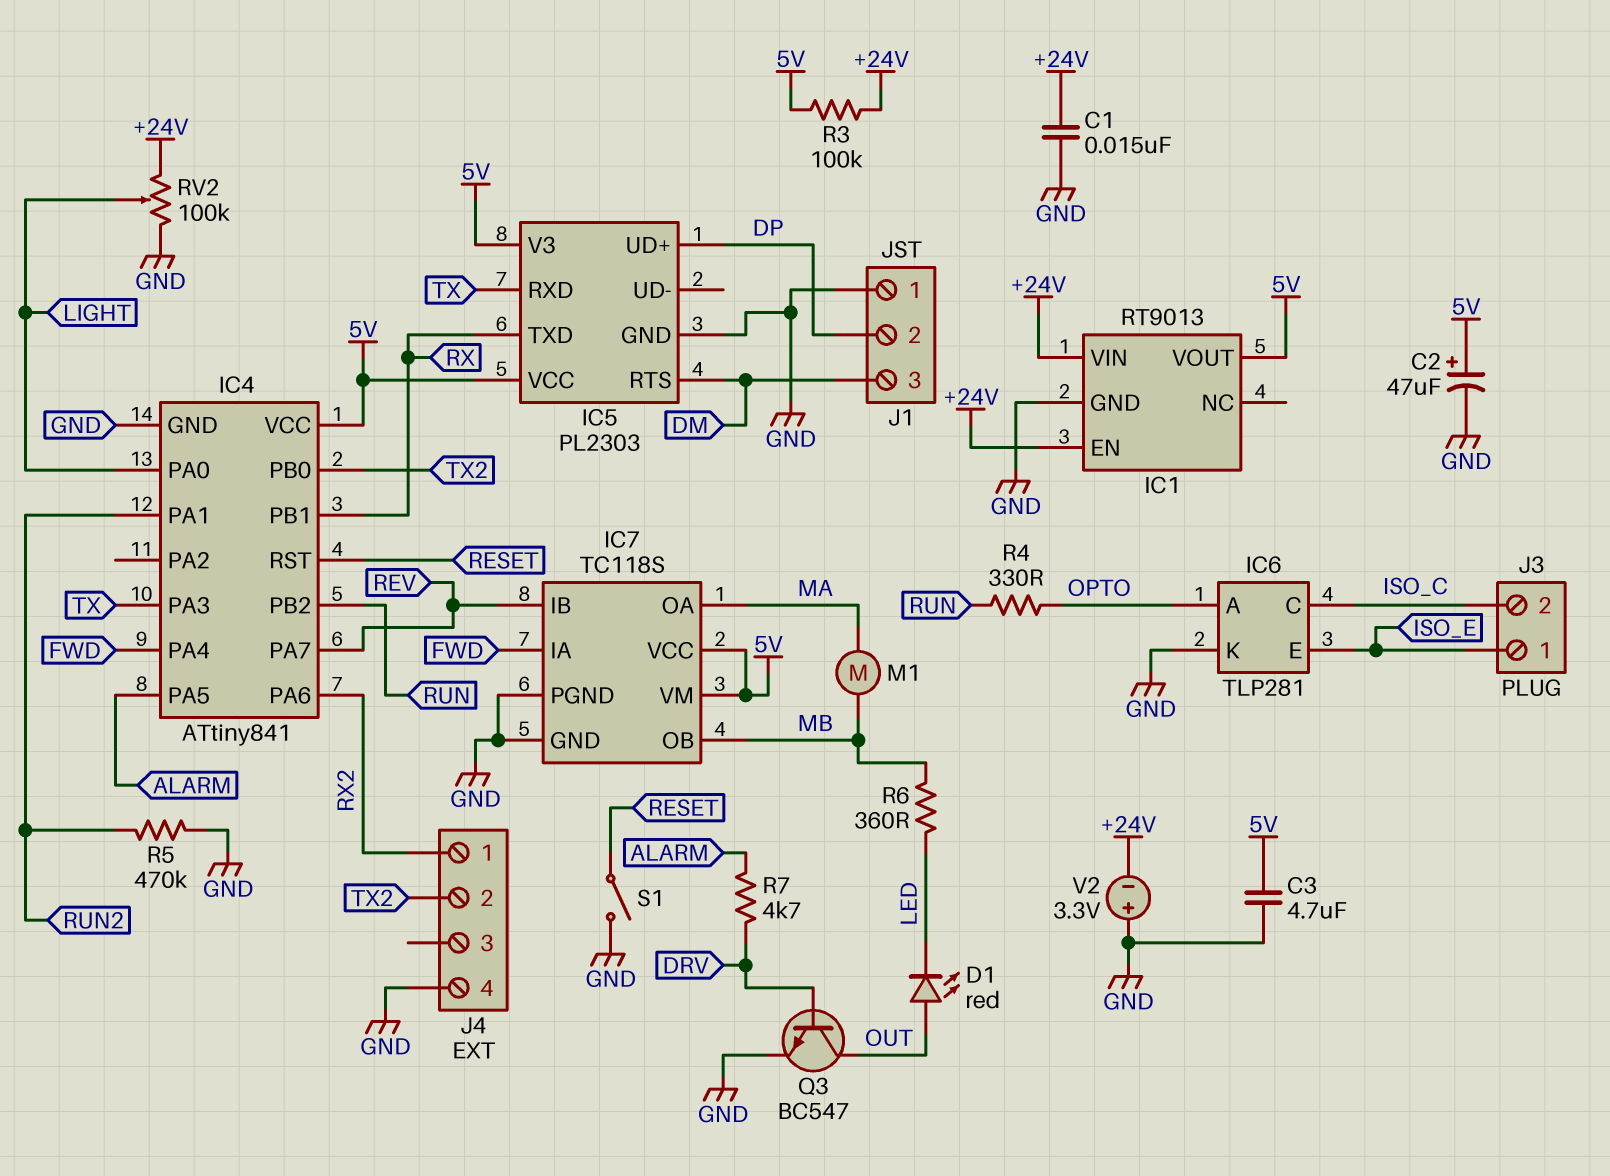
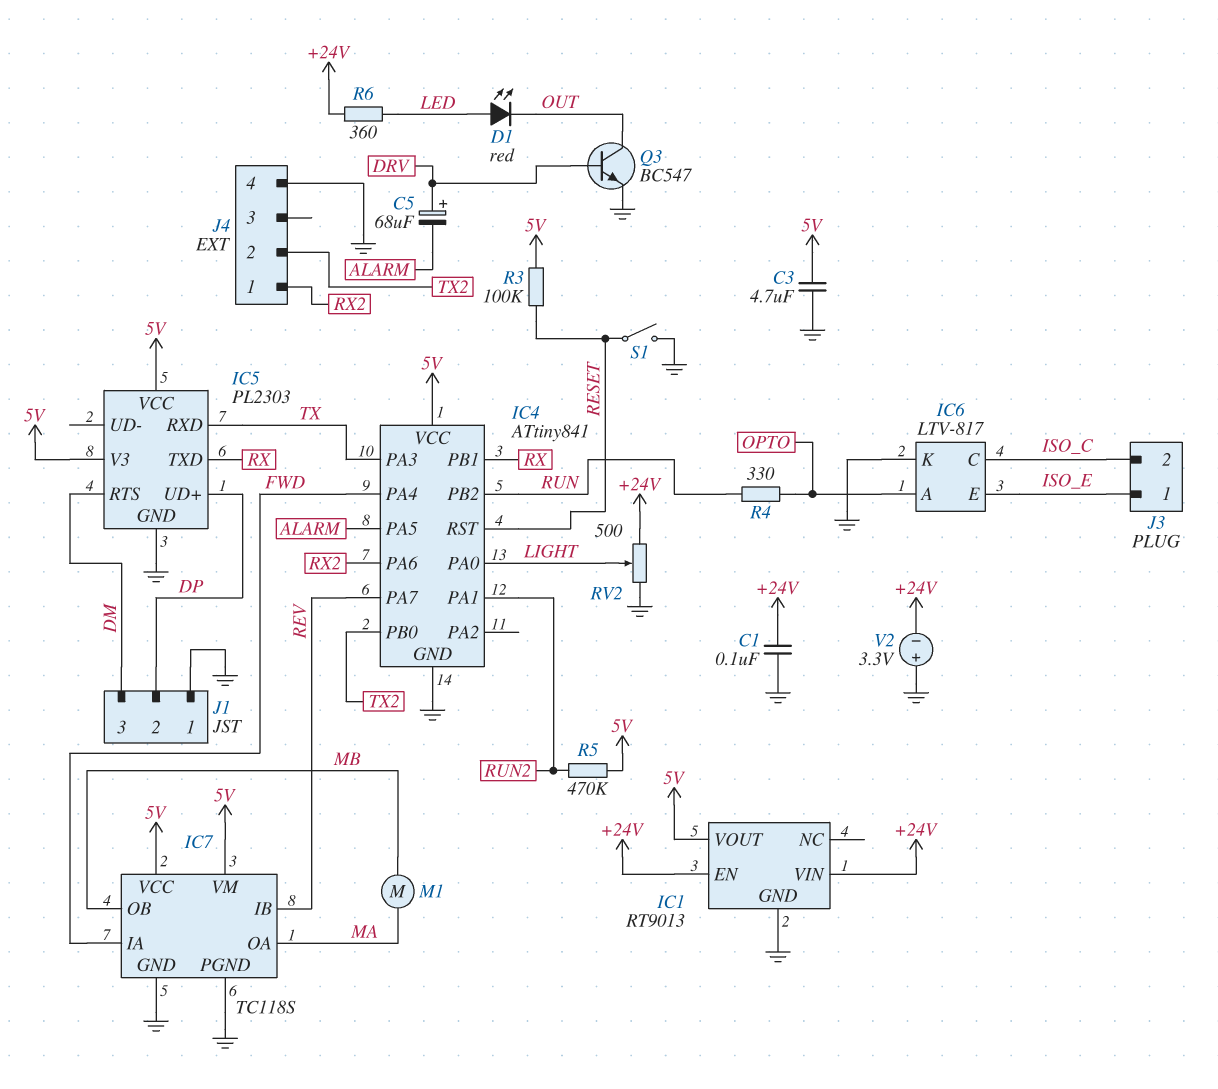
C1: 15nF (+24V, GND) -> 100nF (+24V, GND)
C2: 47uF (plus 5V, minus GND) -> none
C5: none -> 68uF (plus DRV, minus ALARM)
D1: LED red (A OUT, K LED) -> LED red (A LED, K OUT)
IC6: TLP281 -> LTV-817
R3: 100k (+24V, 5V) -> 100k (5V, RESET)
R5: 470k (GND, RUN2) -> 470k (5V, RUN2)
R6: 360 (LED, MB) -> 360 (+24V, LED)
R7: 4.7k (ALARM, DRV) -> none
RV2: 100k (+24V, GND, wiper LIGHT) -> 500 (+24V, GND, wiper LIGHT)

